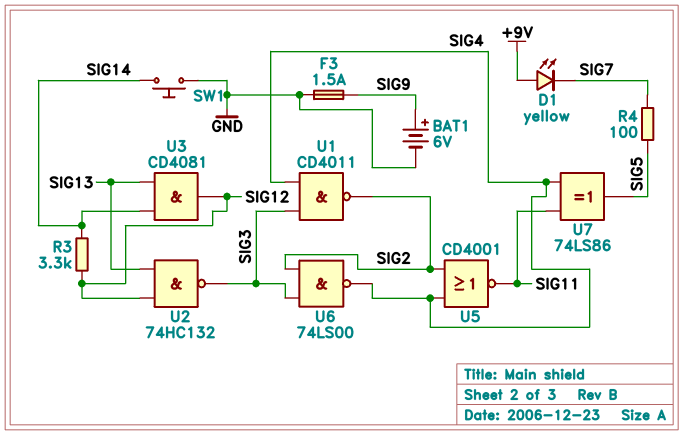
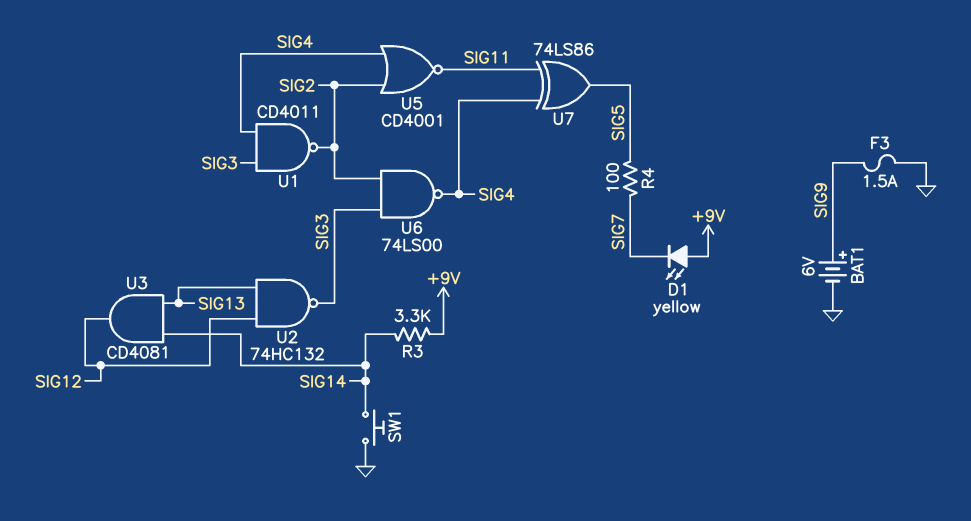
R3: 3.3k (SIG12, SIG14) -> 3.3k (+9V, SIG14)

